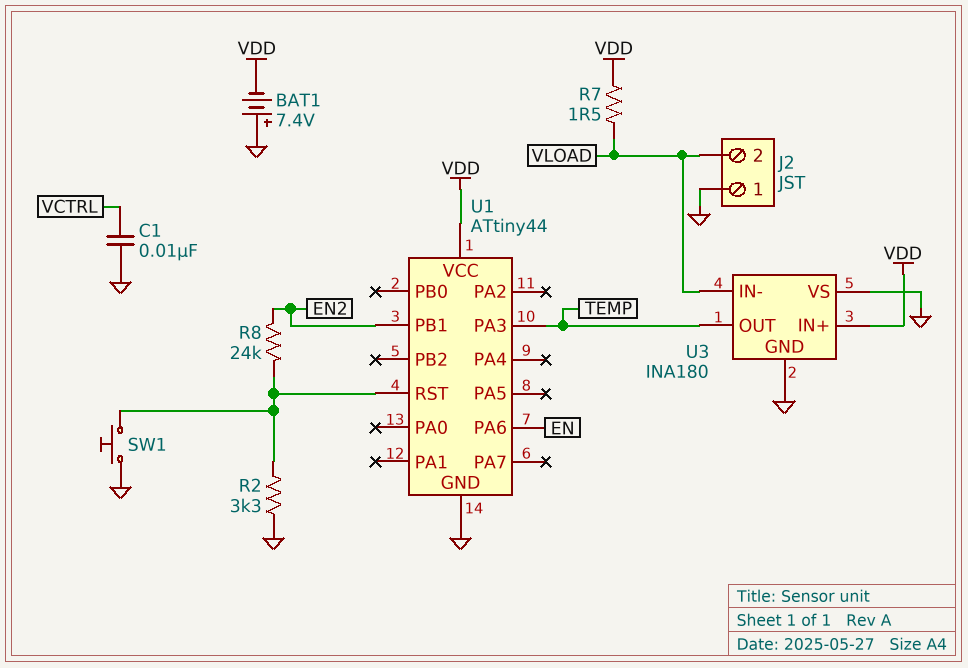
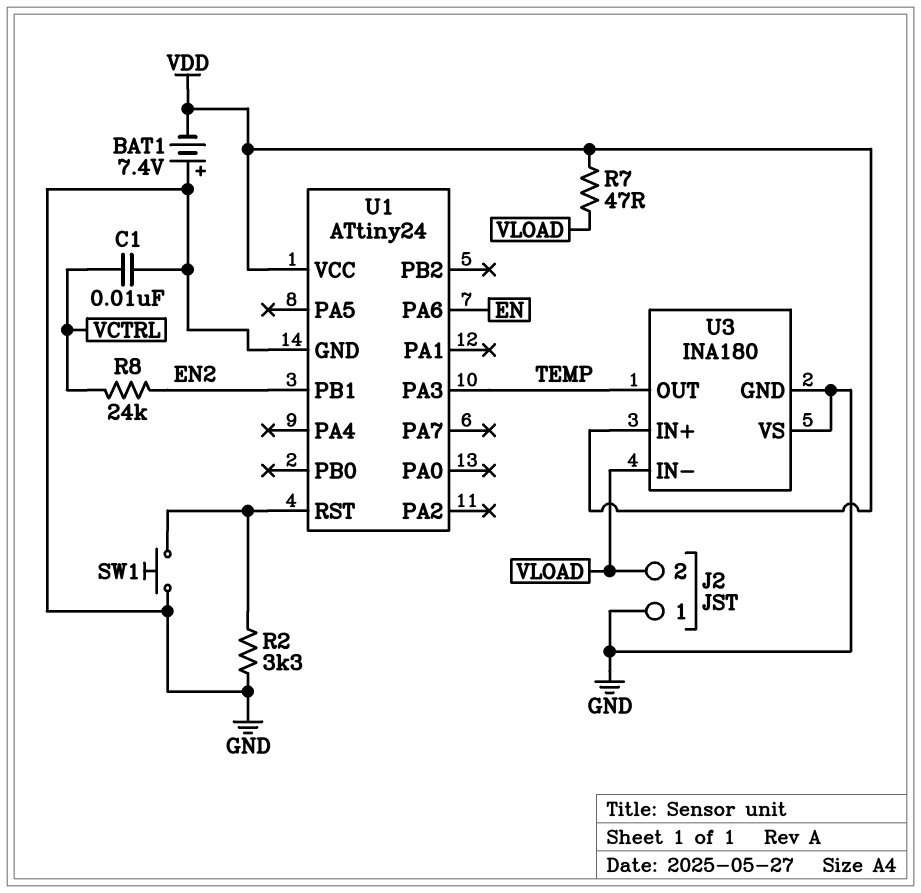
R7: 1.5 (VDD, VLOAD) -> 47 (VDD, VLOAD)
R8: 24k (EN2, U1/RST) -> 24k (EN2, VCTRL)
U1: ATtiny44 -> ATtiny24

